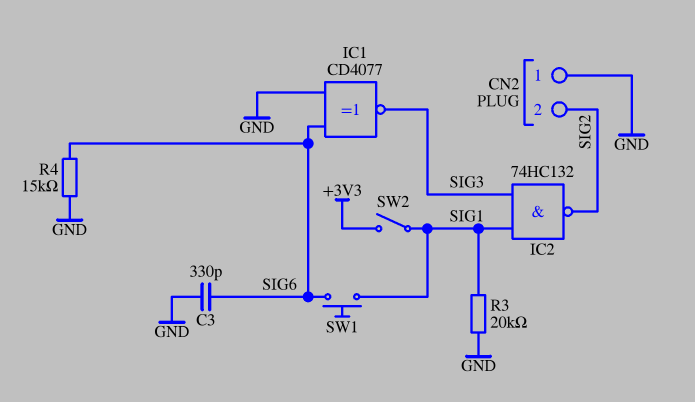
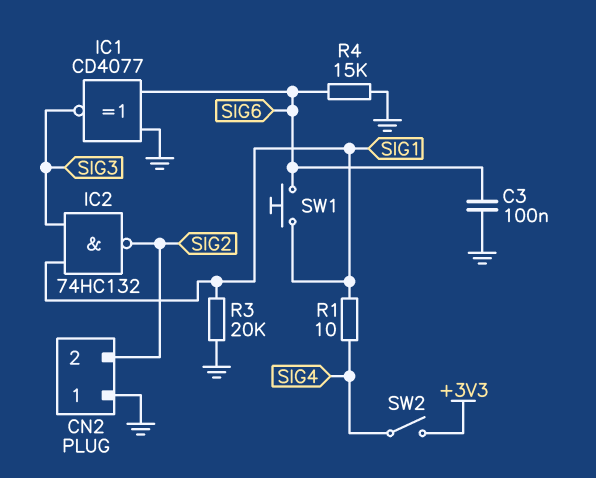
C3: 330pF (GND, SIG6) -> 100nF (GND, SIG6)
R1: none -> 10 (SIG1, SIG4)
SW2: switch (+3V3, SIG1) -> switch (+3V3, SIG4)

